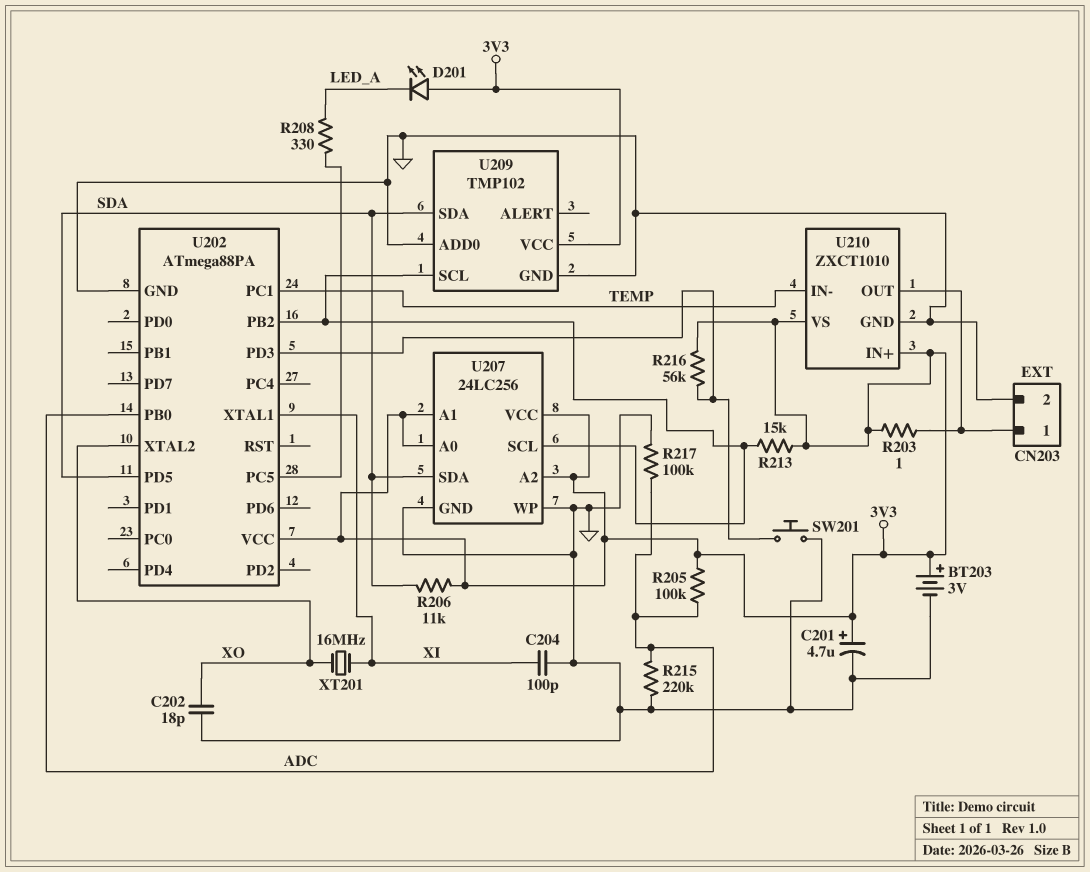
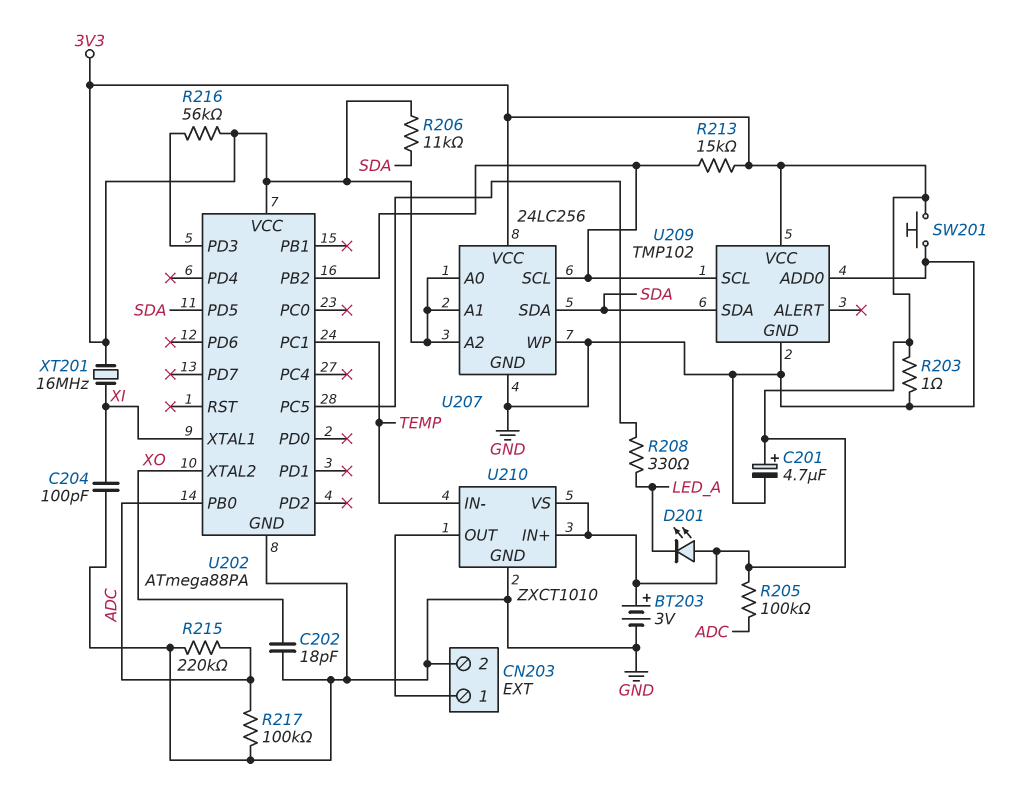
R203: 1 (3V3, CN203/1) -> 1 (3V3, GND)
SW201: button (GND, U202/PD3) -> button (3V3, GND)
XT201: 16MHz (XI, XO) -> 16MHz (3V3, XI)

